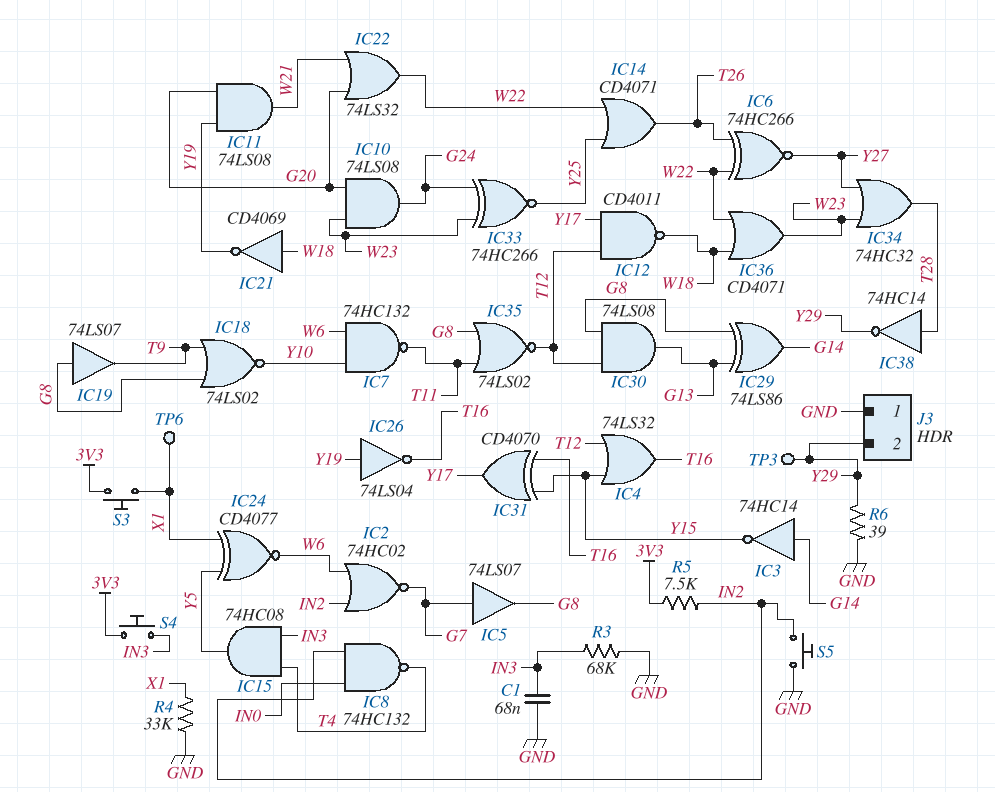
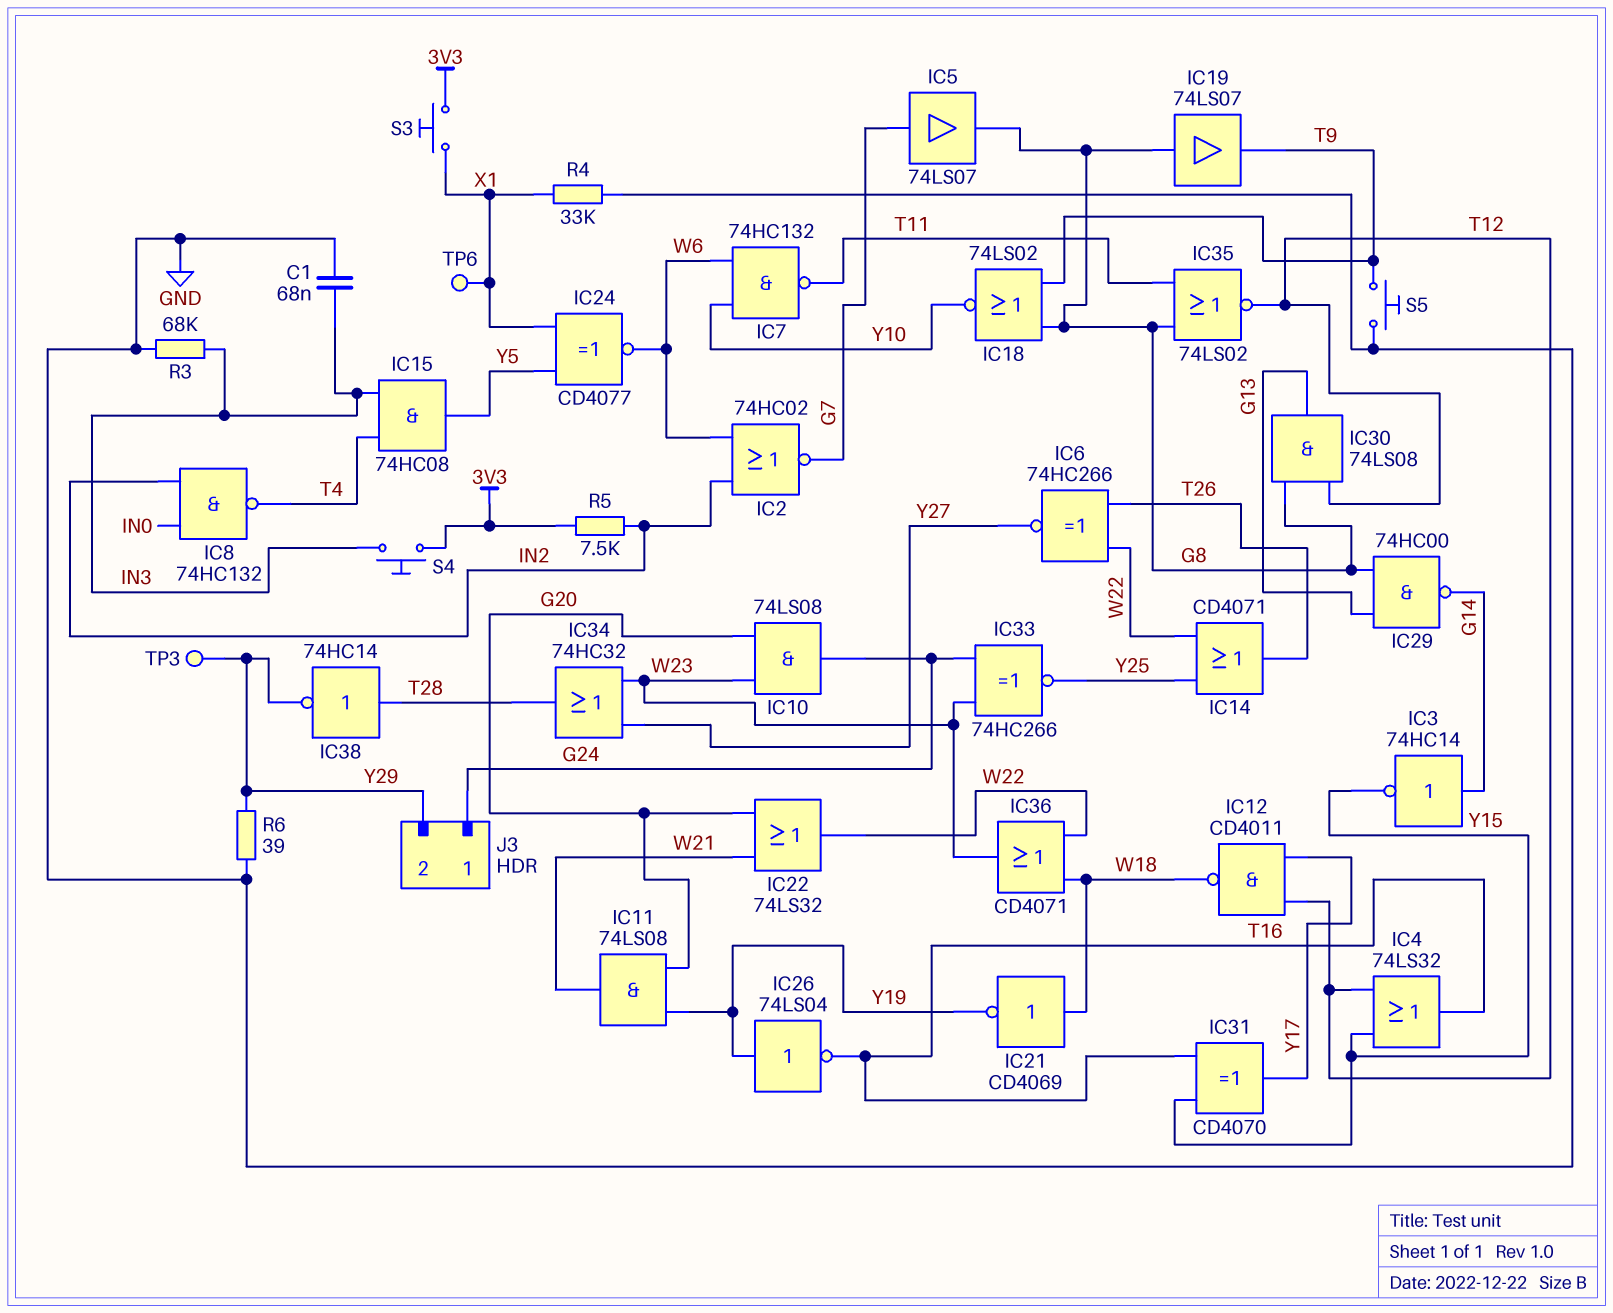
IC29: XOR 74LS86 (in G8, in G13, out G14) -> NAND 74HC00 (in G8, in G13, out G14)
J3 pin 1: GND -> G24
S5: button (GND, IN2) -> button (GND, T9)

